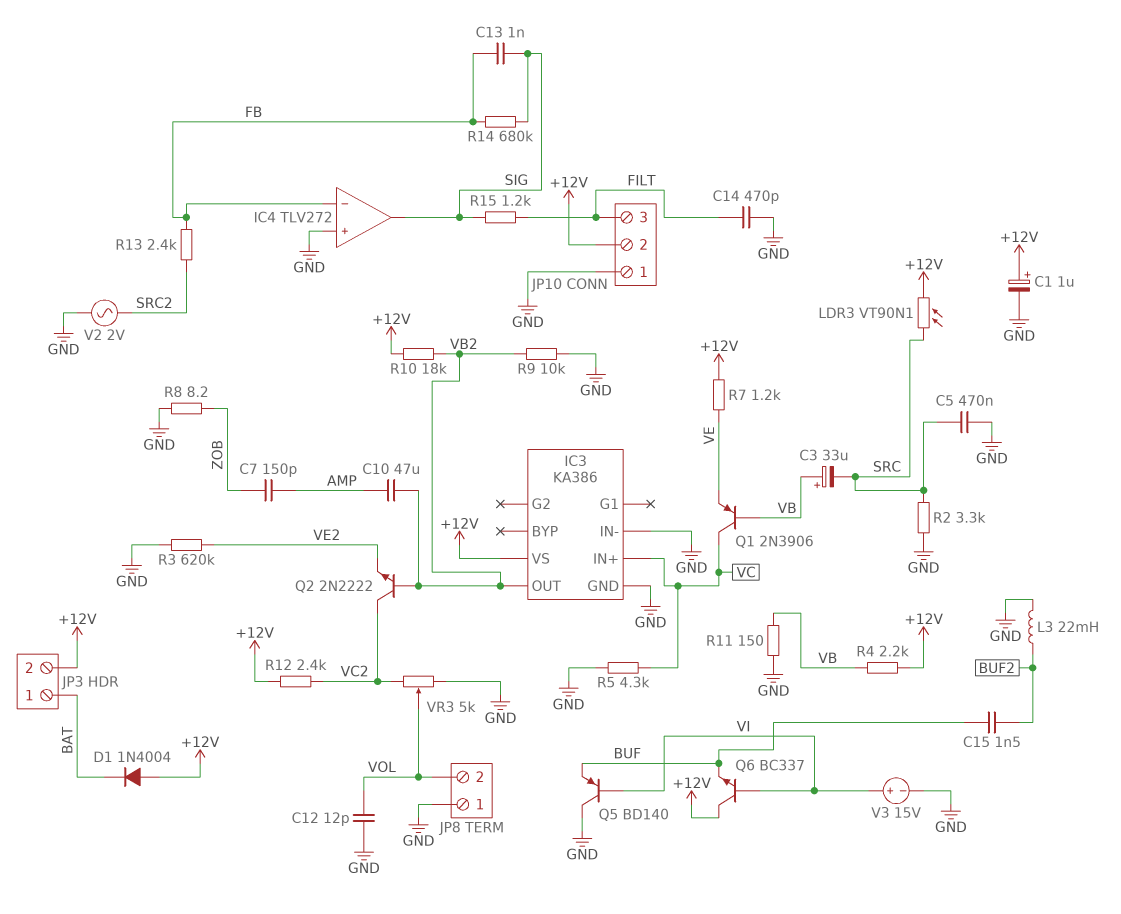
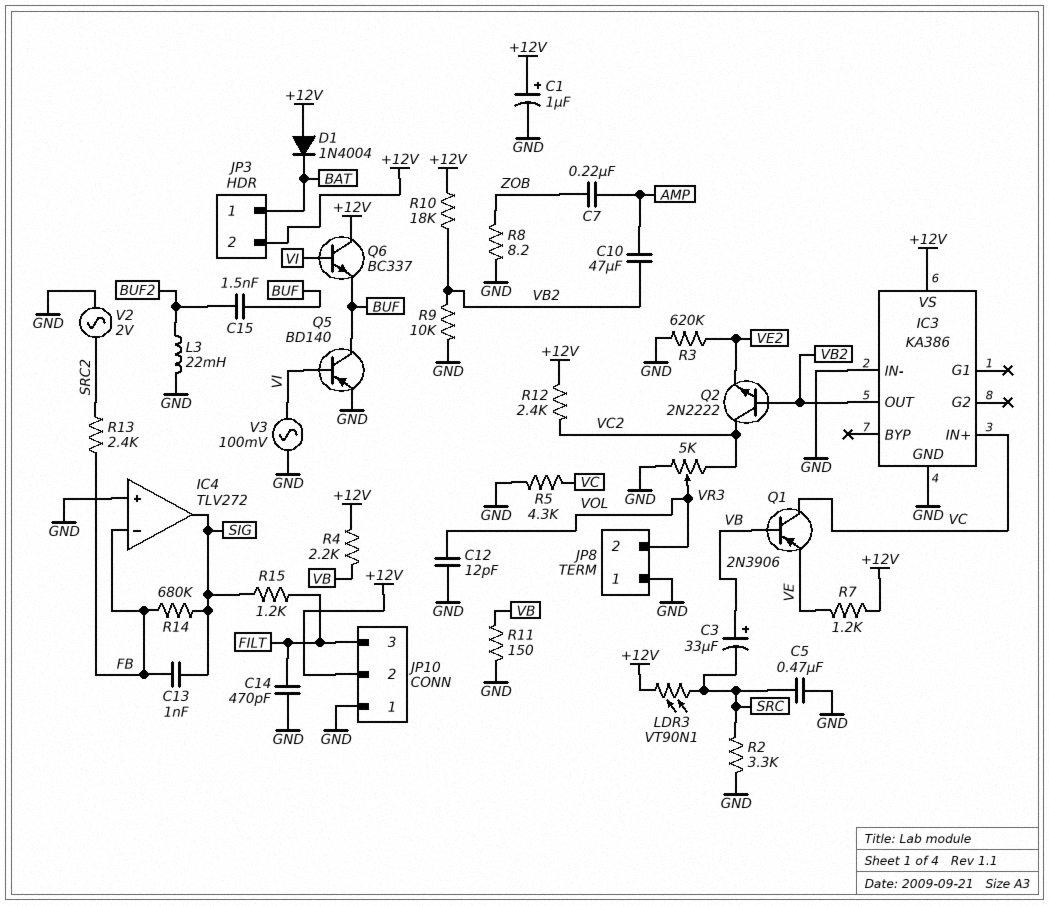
C7: 150pF (AMP, ZOB) -> 220nF (AMP, ZOB)
Q5: PNP BD140 (B VI, C GND, E BUF) -> PNP BD140 (B VI, C BUF, E GND)
V3: 15V (plus VI, minus GND) -> AC 100mV (GND, VI)

